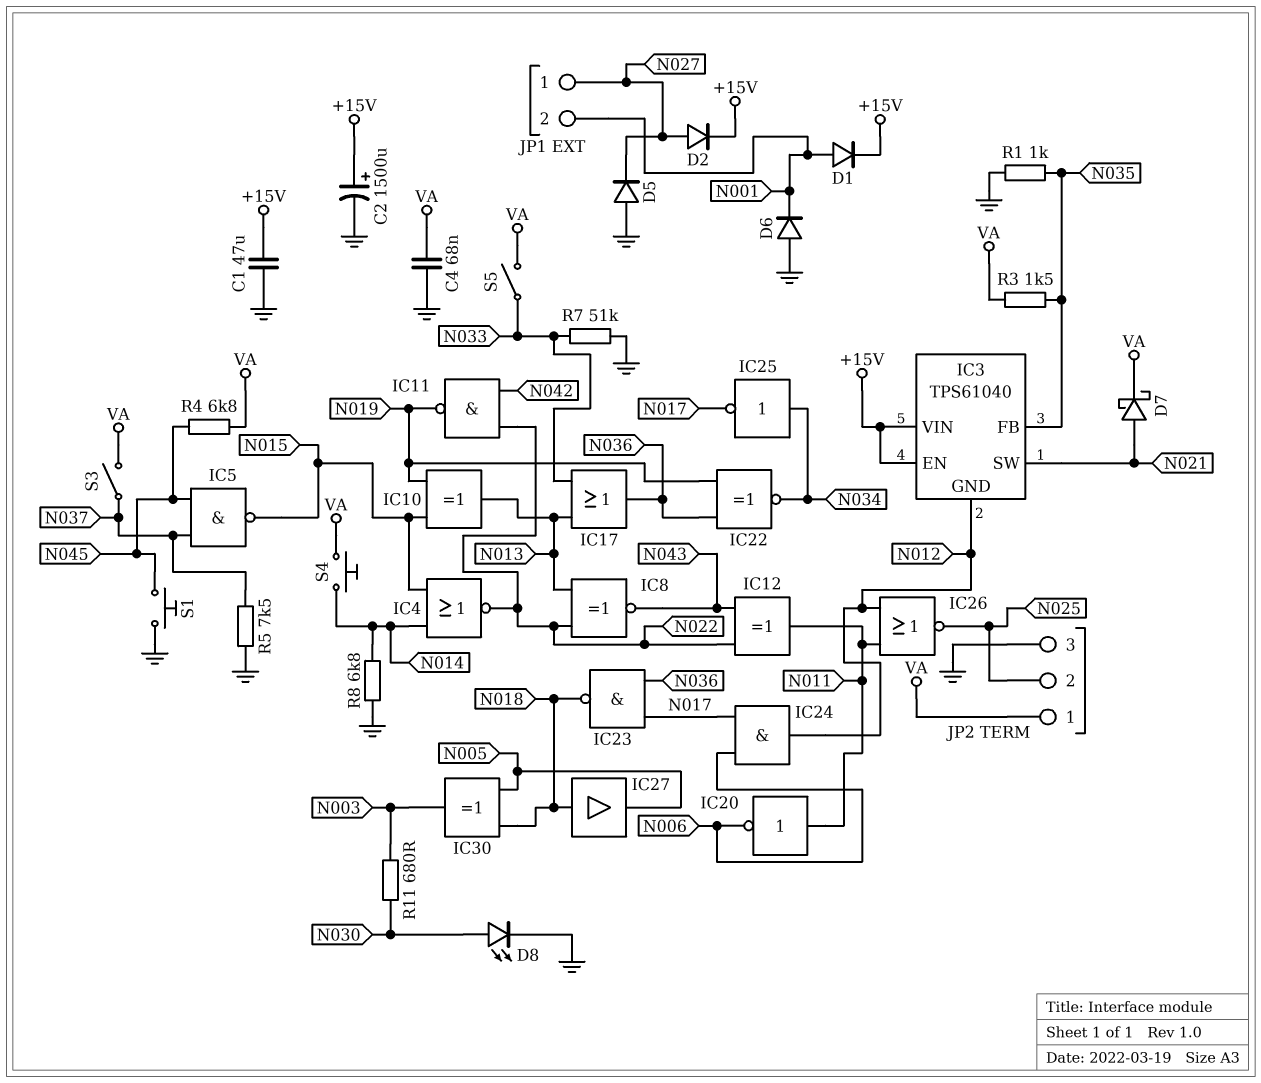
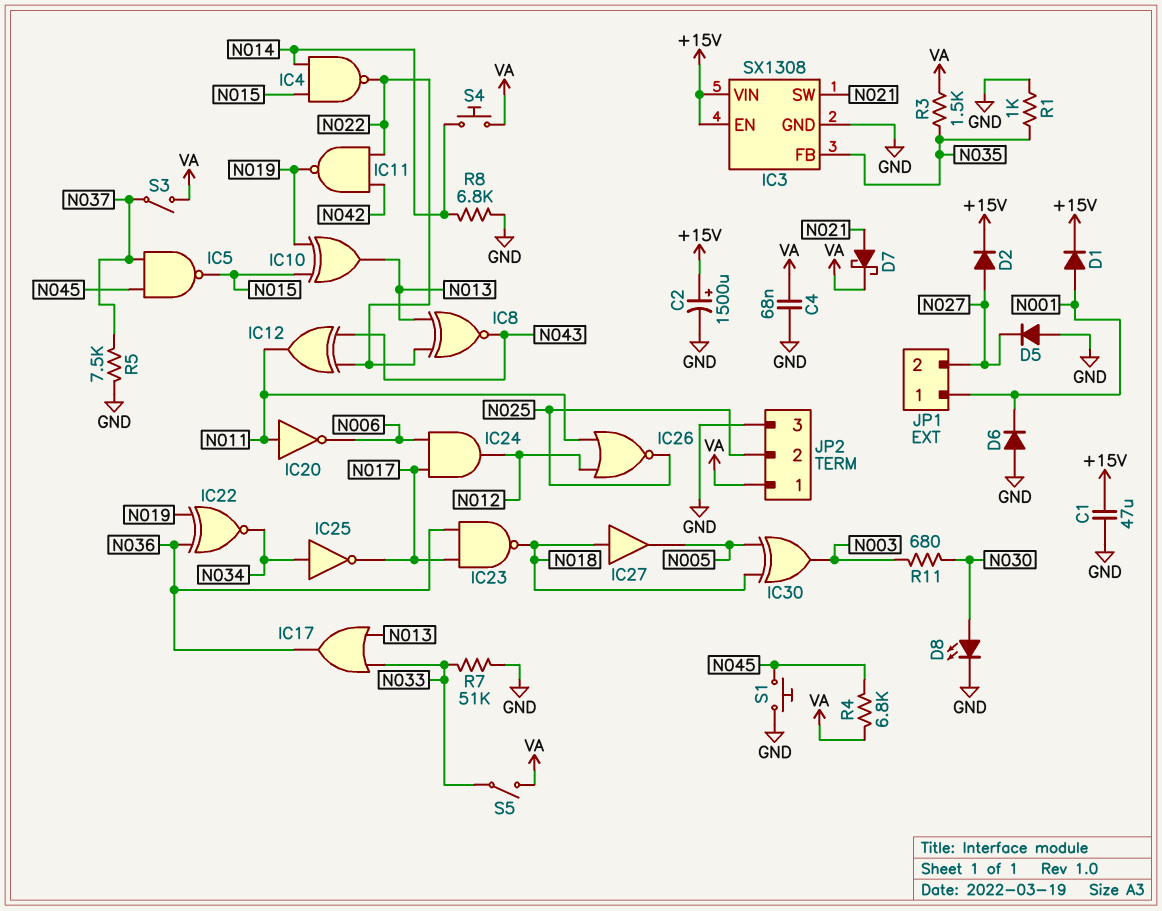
IC3: TPS61040 -> SX1308
IC3 pin GND: N012 -> GND
IC4: NOR (in N014, in N015, out N022) -> NAND (in N014, in N015, out N022)
JP1 pin 1: N027 -> N001
JP1 pin 2: N001 -> N027

